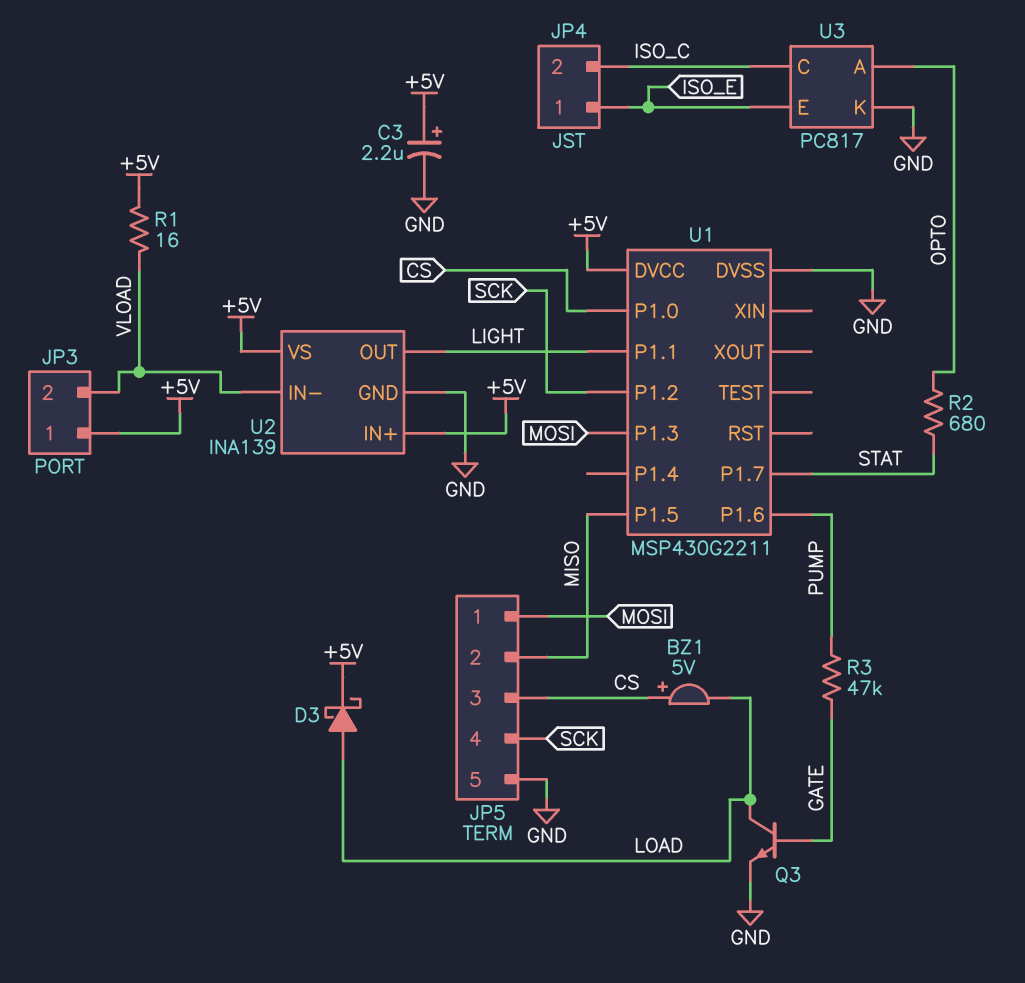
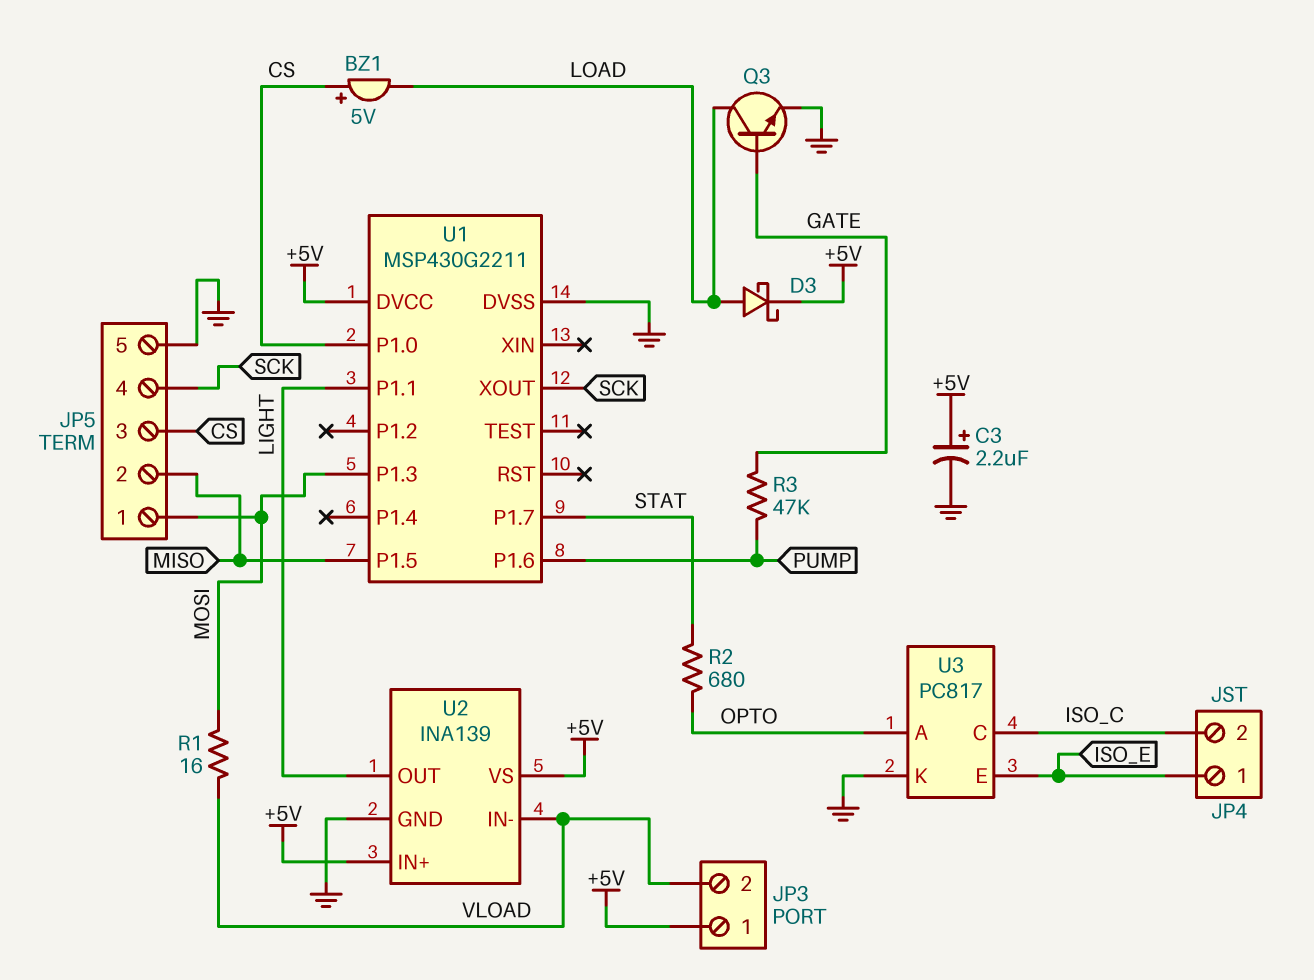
R1: 16 (+5V, VLOAD) -> 16 (MOSI, VLOAD)
U1 pin P1.2: SCK -> none
U1 pin XOUT: none -> SCK

